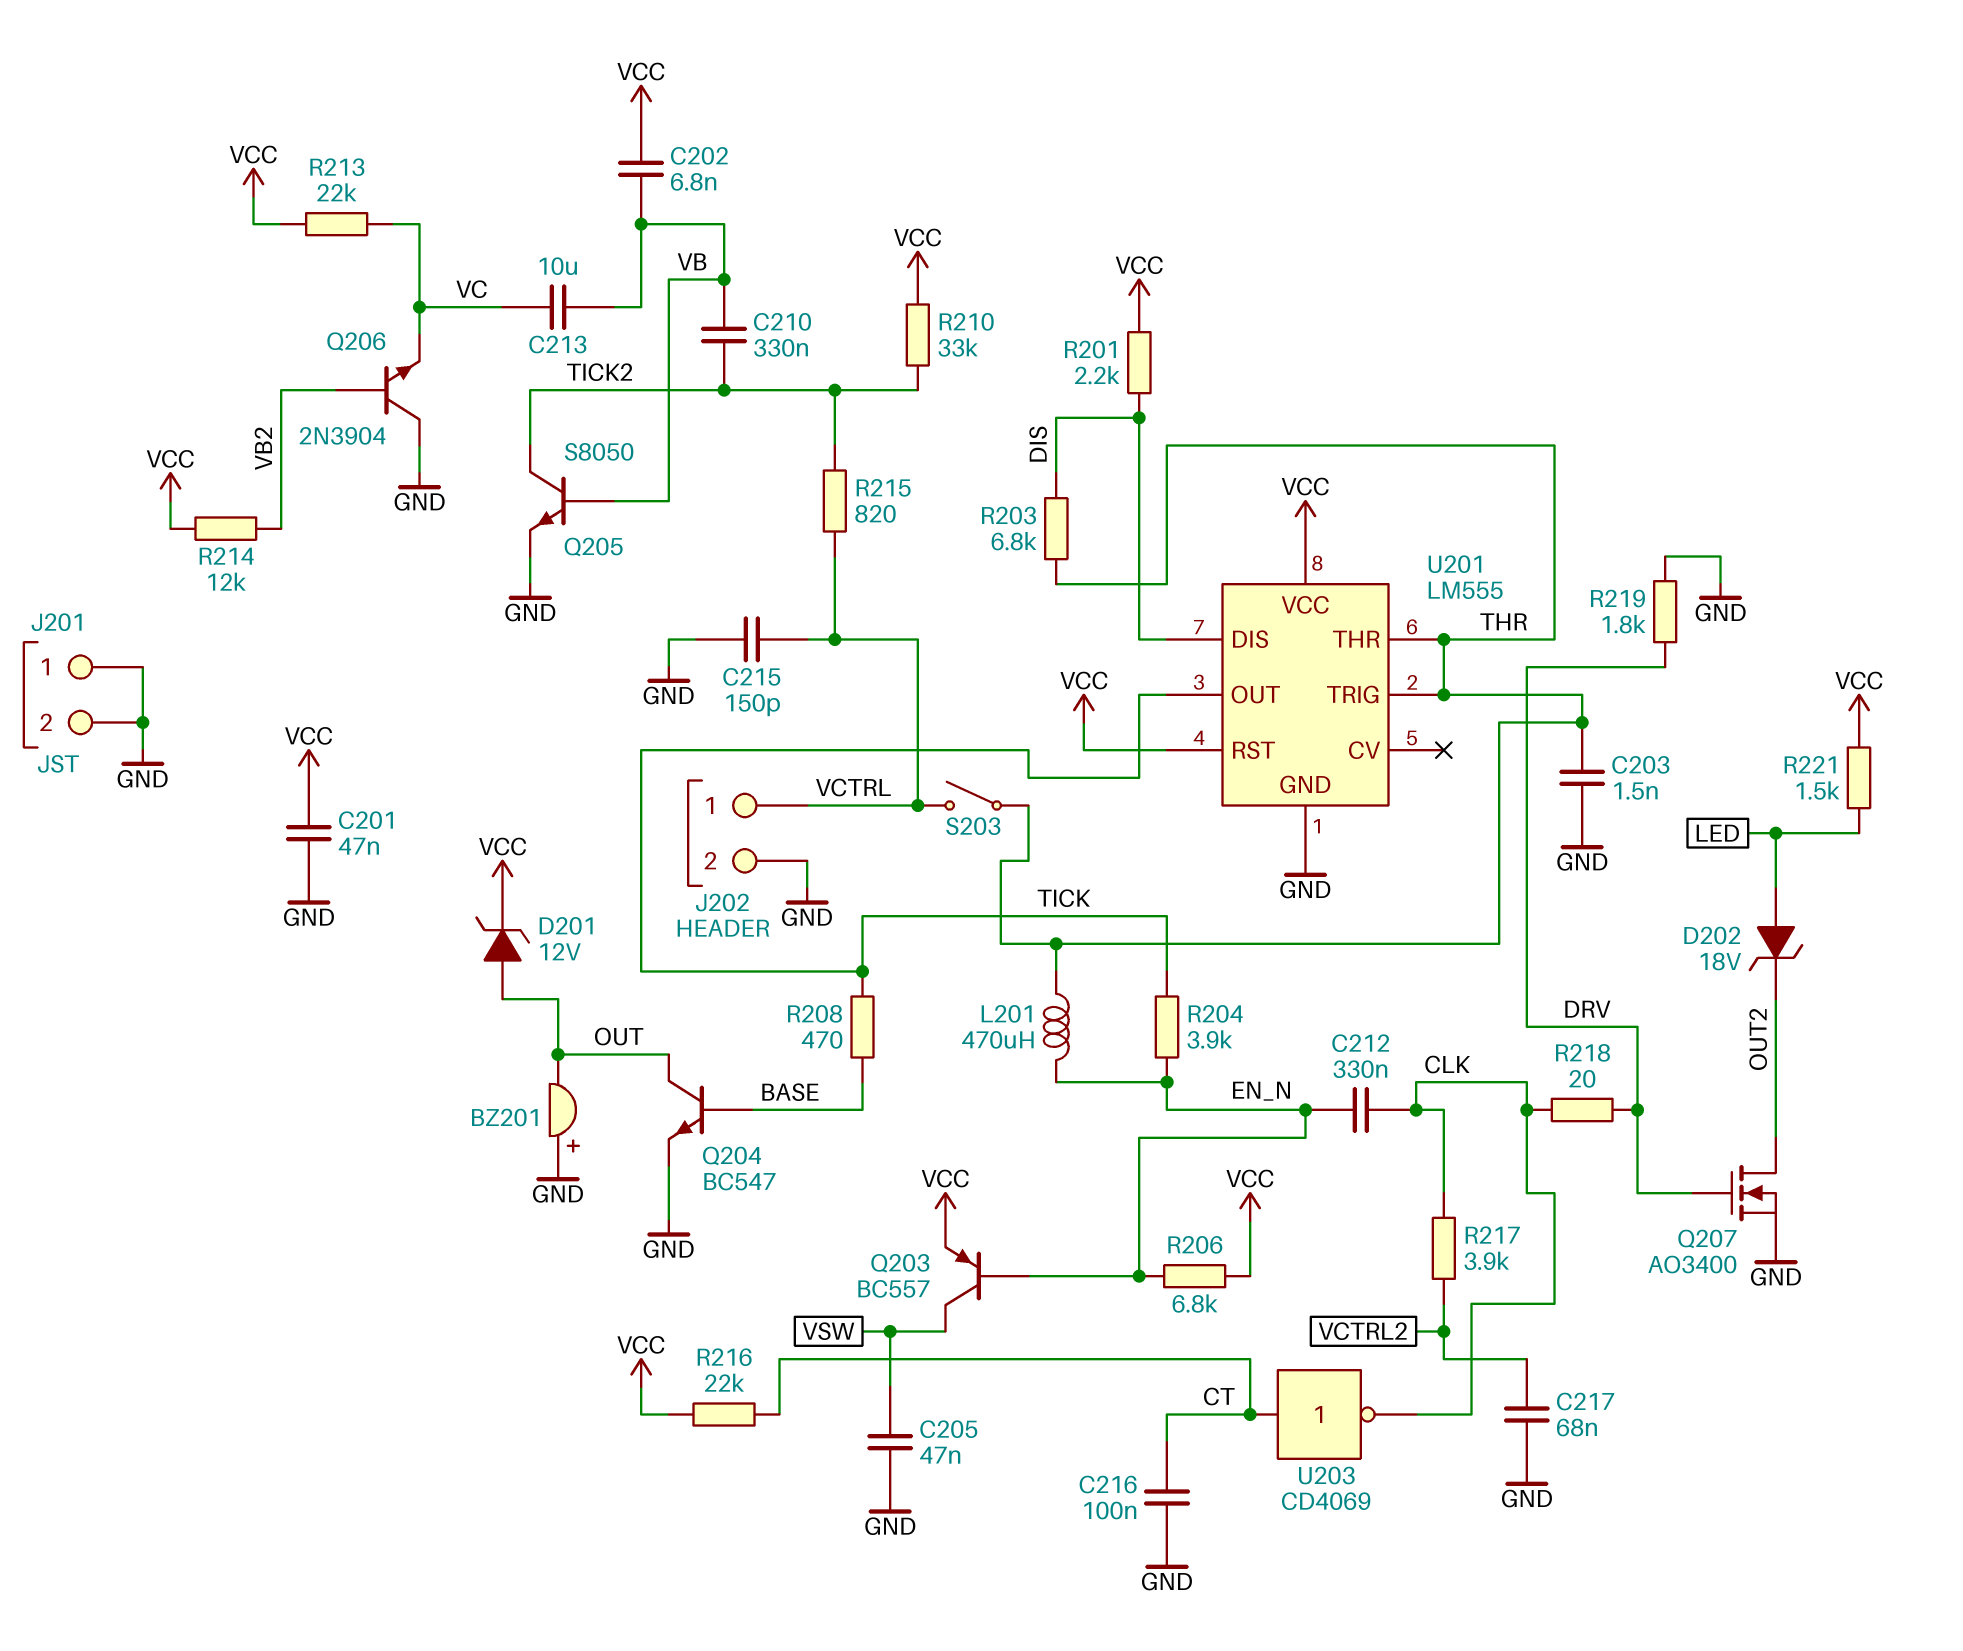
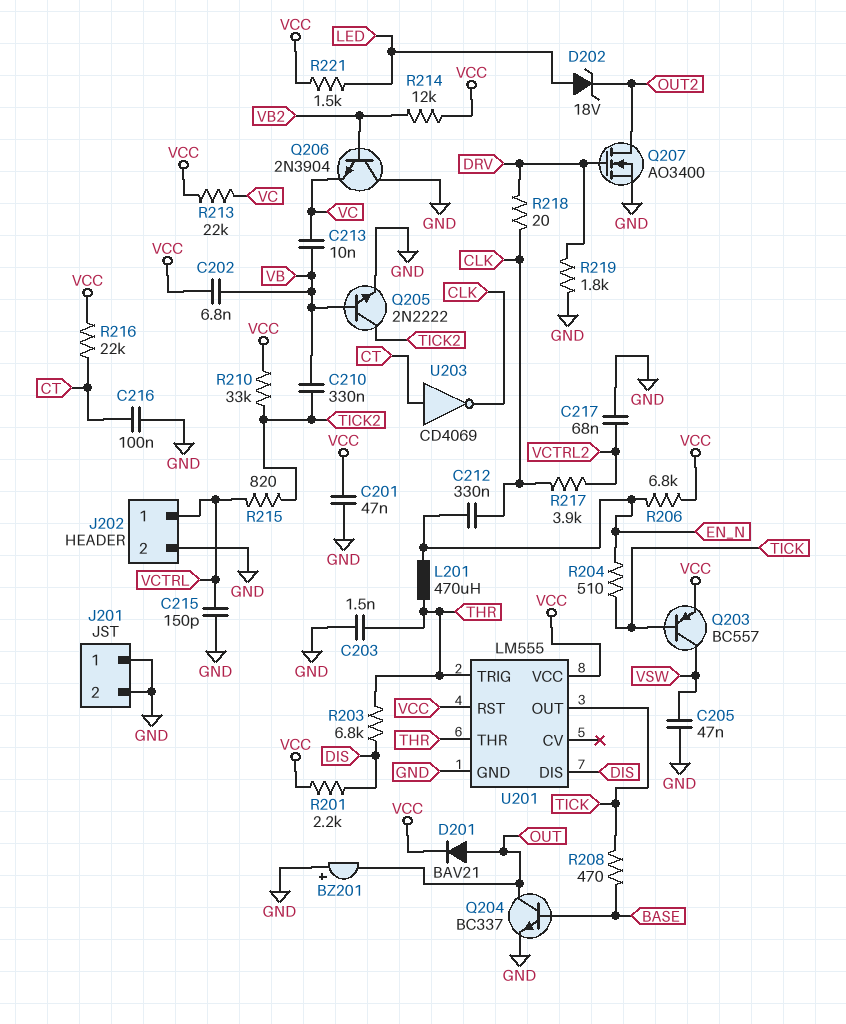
C213: 10uF (VB, VC) -> 10nF (VB, VC)
D201: zener 12V (A OUT, K VCC) -> diode BAV21 (A OUT, K VCC)
Q203: PNP BC557 (B EN_N, C VSW, E VCC) -> PNP BC557 (B TICK, C VSW, E VCC)
Q204: NPN BC547 (B BASE, C OUT, E GND) -> NPN BC337 (B BASE, C OUT, E GND)
Q205: NPN S8050 (B VB, C TICK2, E GND) -> NPN 2N2222 (B VB, C TICK2, E GND)
R204: 3.9k (EN_N, TICK) -> 510 (EN_N, TICK)
S203: switch (THR, VCTRL) -> none

